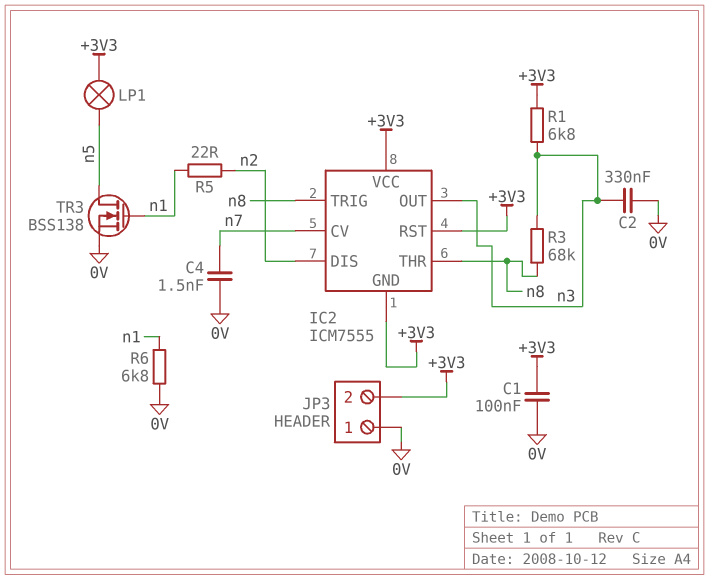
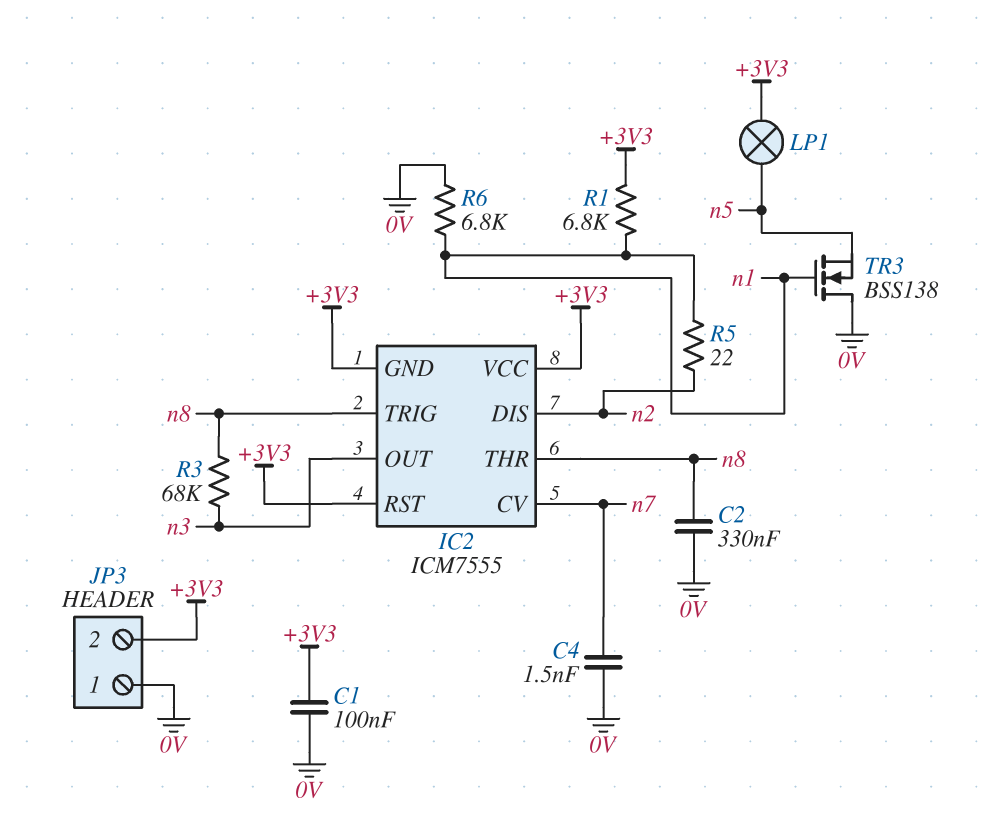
C2: 330nF (0V, n3) -> 330nF (0V, n8)
R1: 6.8k (+3V3, n3) -> 6.8k (+3V3, n1)
TR3: NMOS BSS138 (G n1, D n5, S 0V) -> NMOS BSS138 (G n1, D 0V, S n5)

